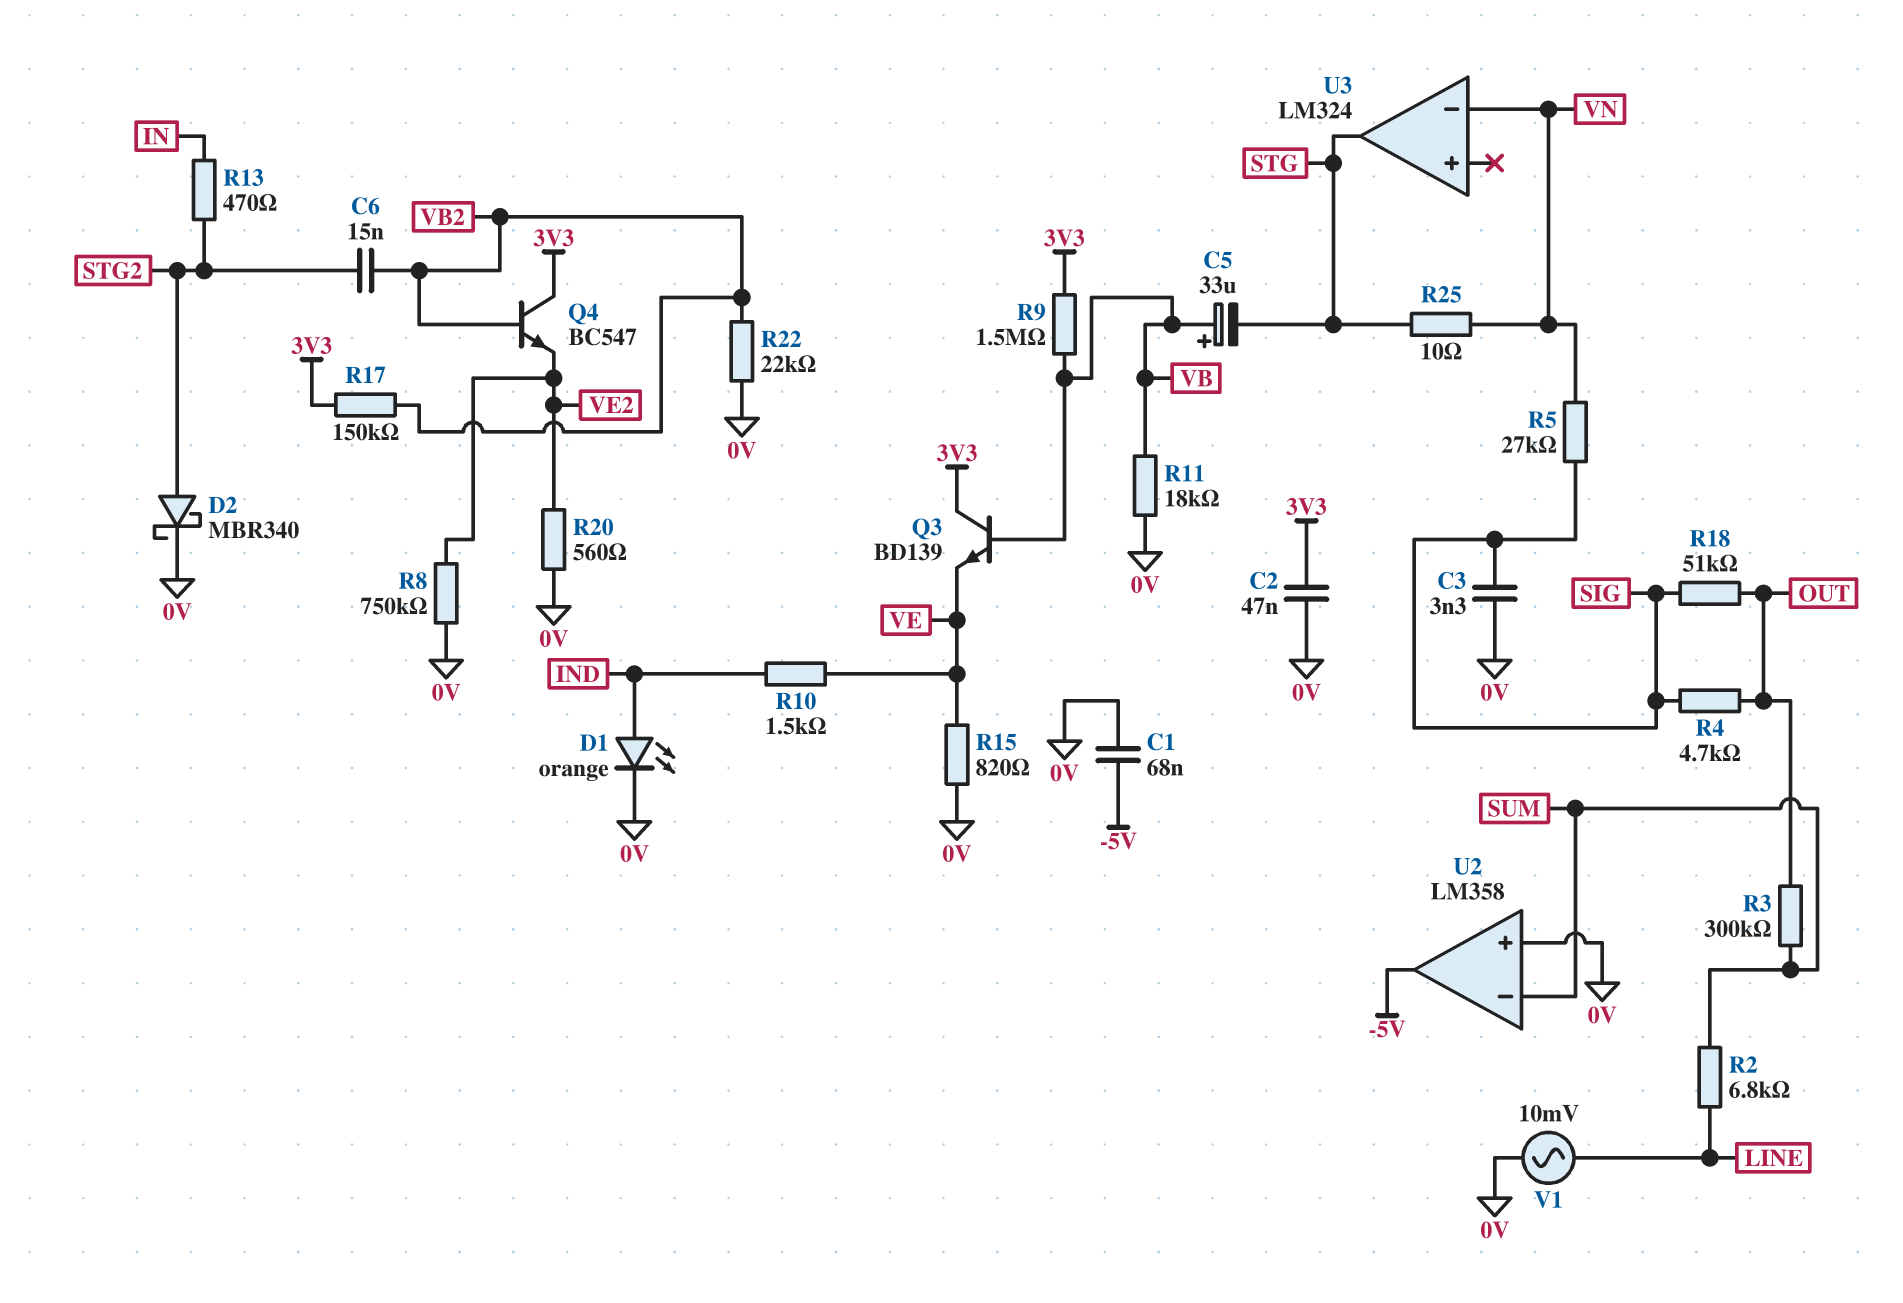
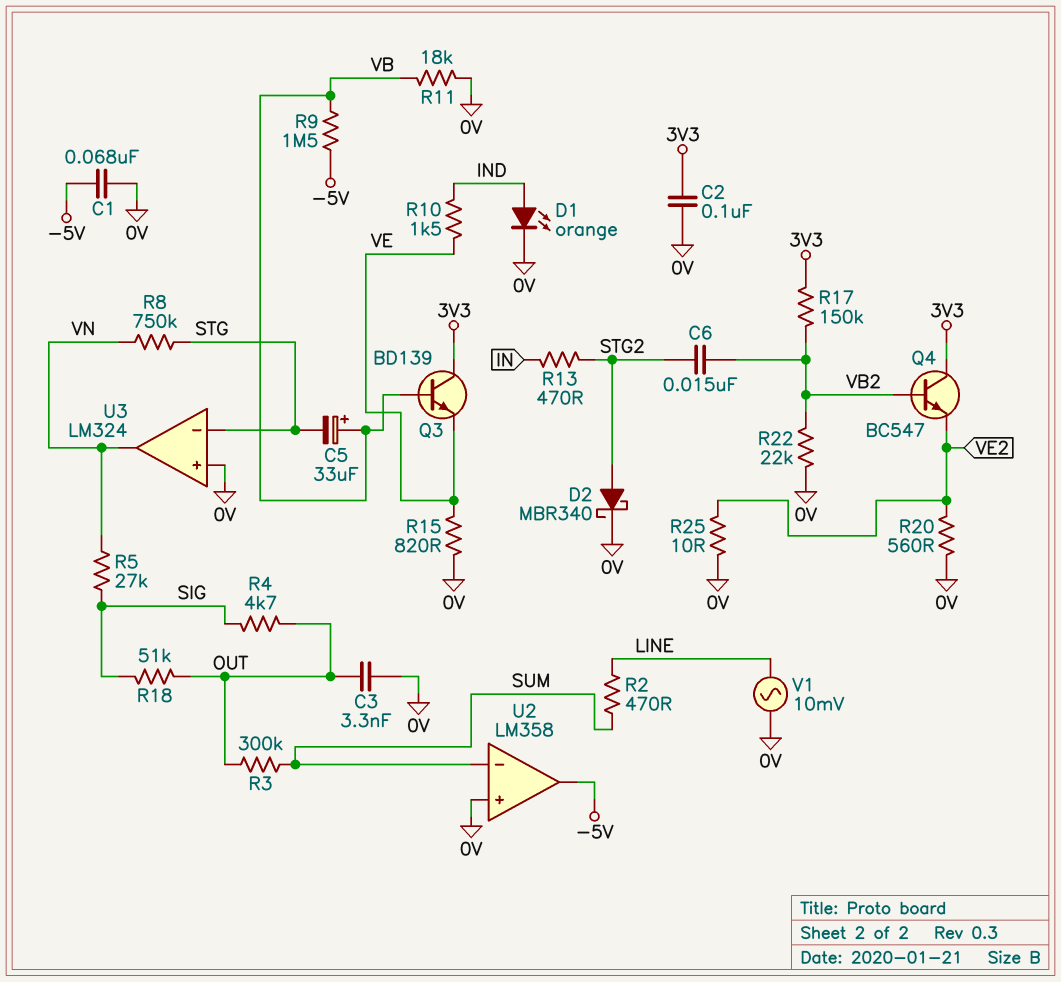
C2: 47nF (0V, 3V3) -> 100nF (0V, 3V3)
C3: 3.3nF (0V, SIG) -> 3.3nF (0V, OUT)
R2: 6.8k (LINE, SUM) -> 470 (LINE, SUM)
R8: 750k (0V, VE2) -> 750k (STG, VN)
R9: 1.5M (3V3, VB) -> 1.5M (-5V, VB)
R25: 10 (STG, VN) -> 10 (0V, VE2)
U3 pin in+: none -> 0V
U3 pin in-: VN -> STG
U3 pin out: STG -> VN

